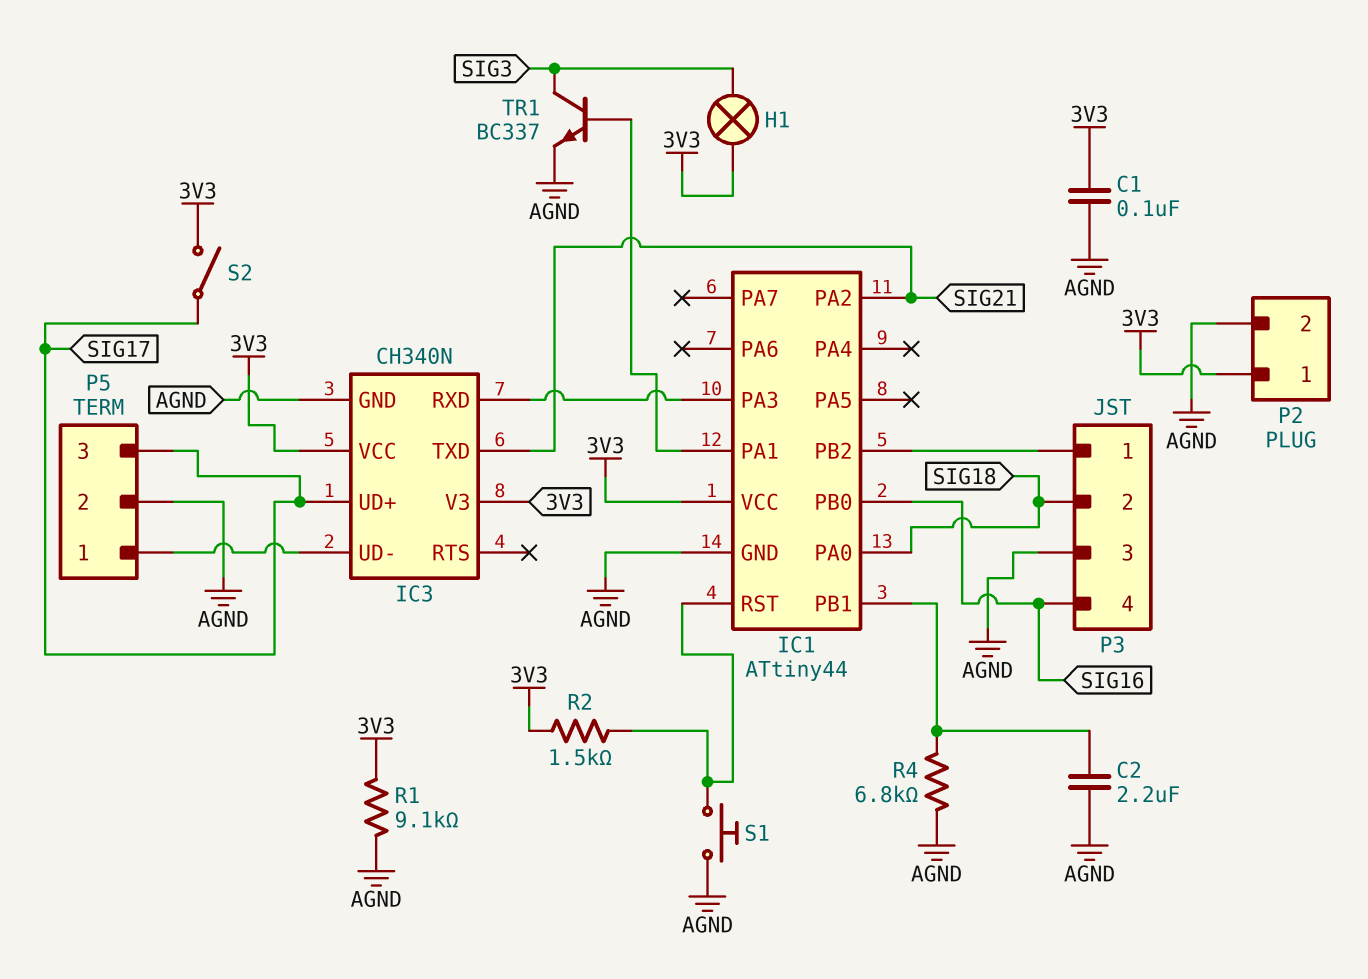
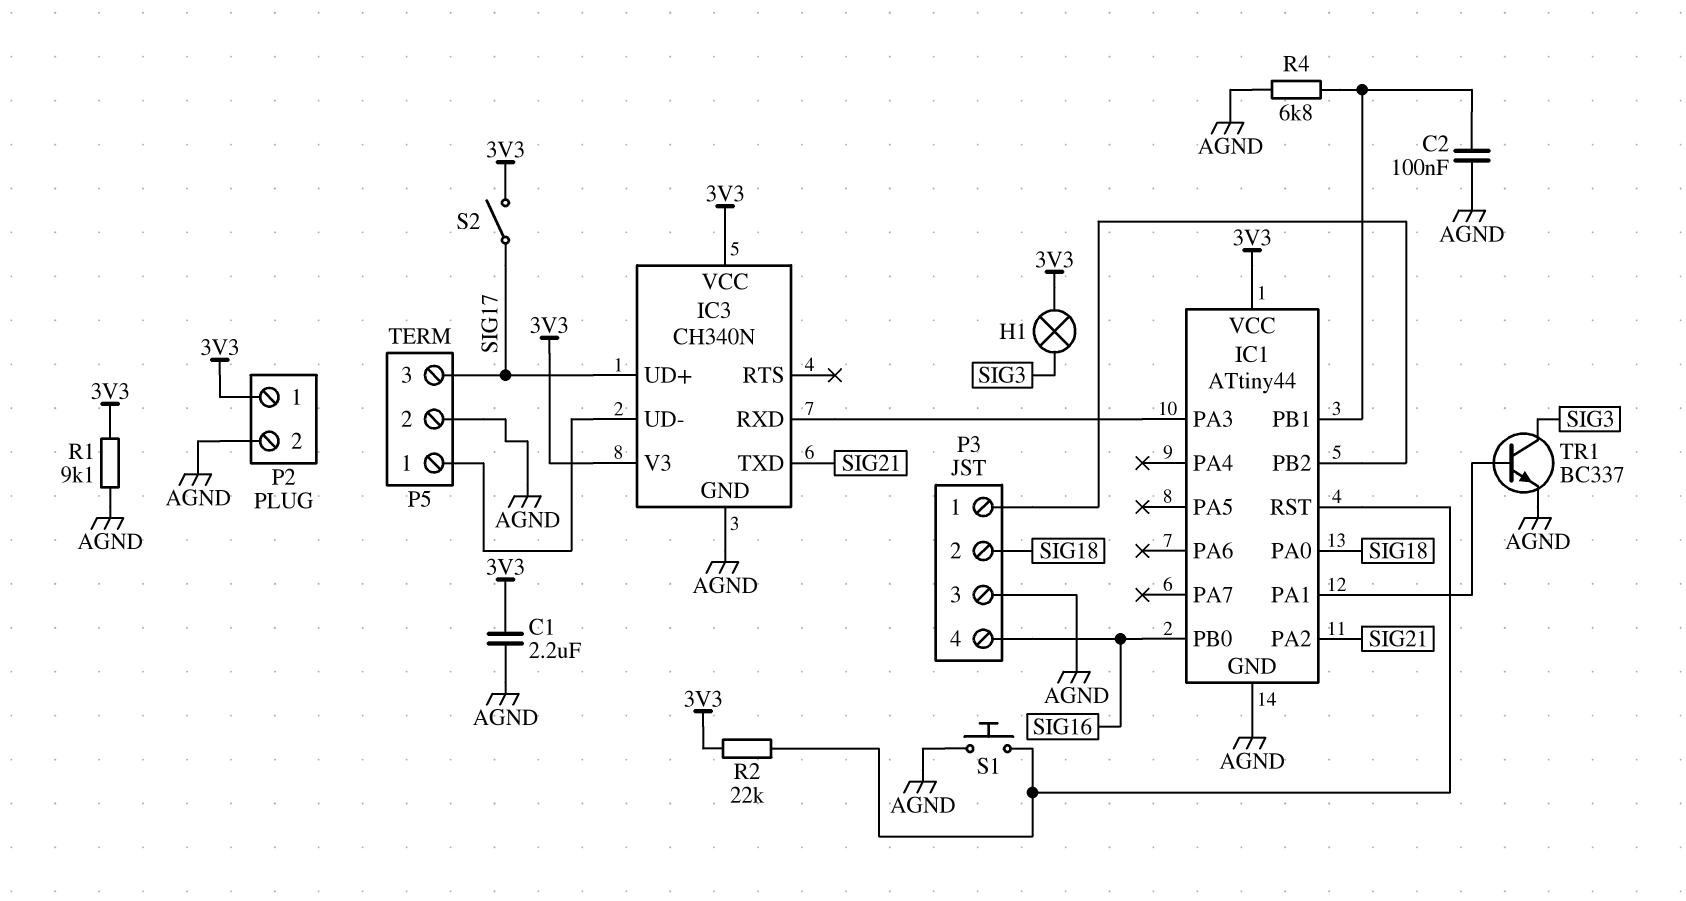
C1: 100nF (3V3, AGND) -> 2.2uF (3V3, AGND)
C2: 2.2uF (AGND, IC1/PB1) -> 100nF (AGND, IC1/PB1)
R2: 1.5k (3V3, IC1/RST) -> 22k (3V3, IC1/RST)

